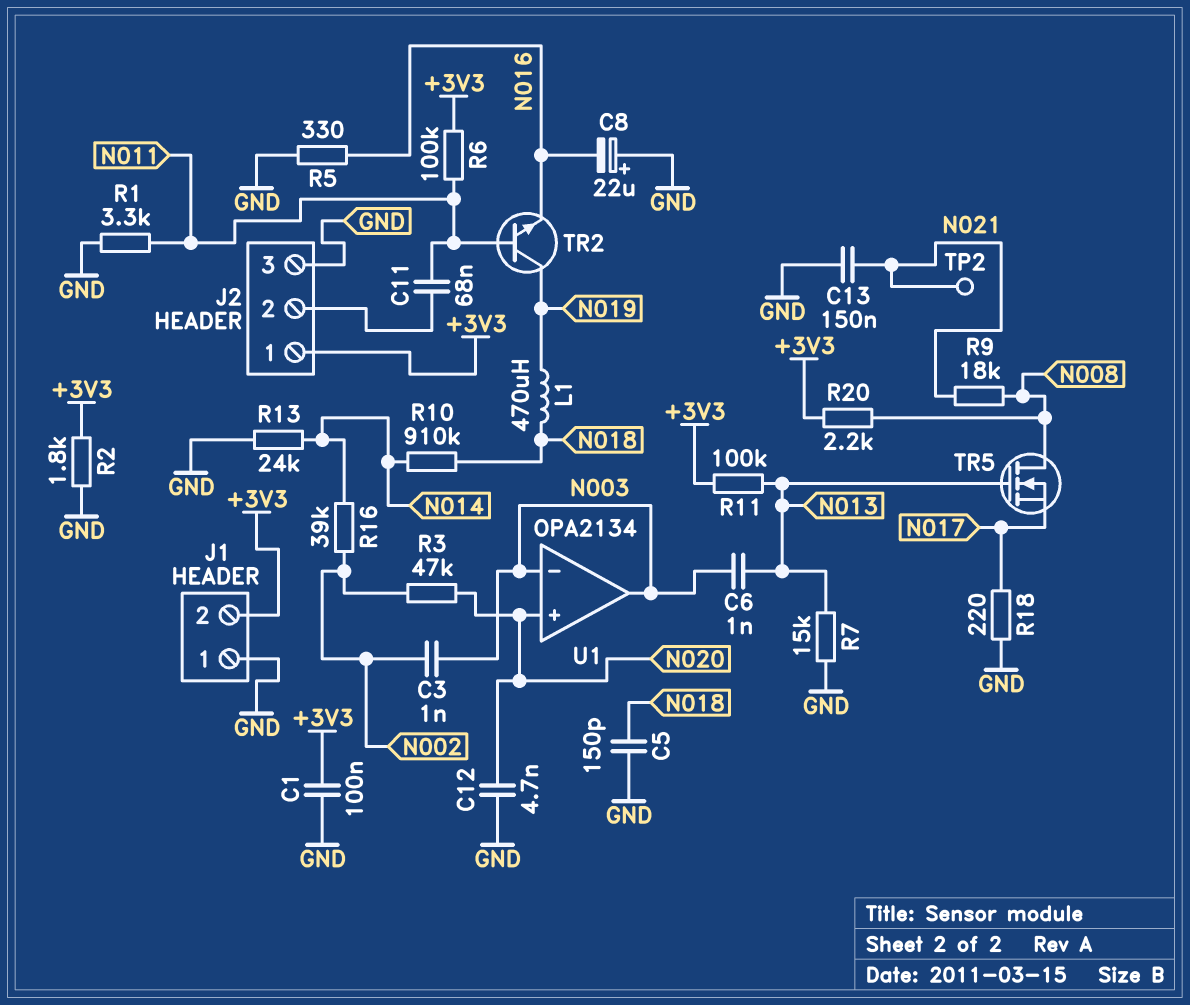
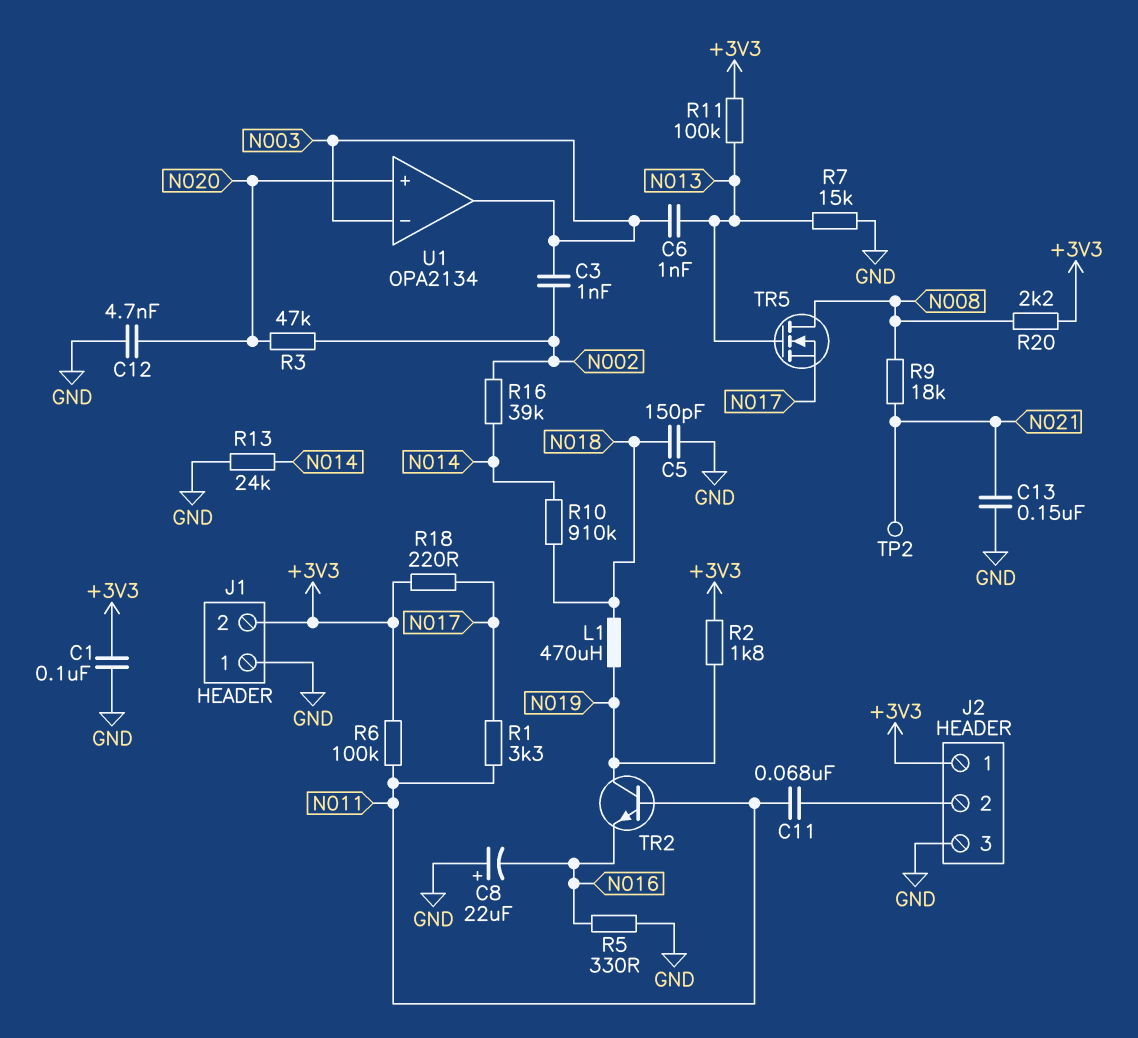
R1: 3.3k (GND, N011) -> 3.3k (N011, N017)
R2: 1.8k (+3V3, GND) -> 1.8k (+3V3, N019)
R18: 220 (GND, N017) -> 220 (+3V3, N017)

